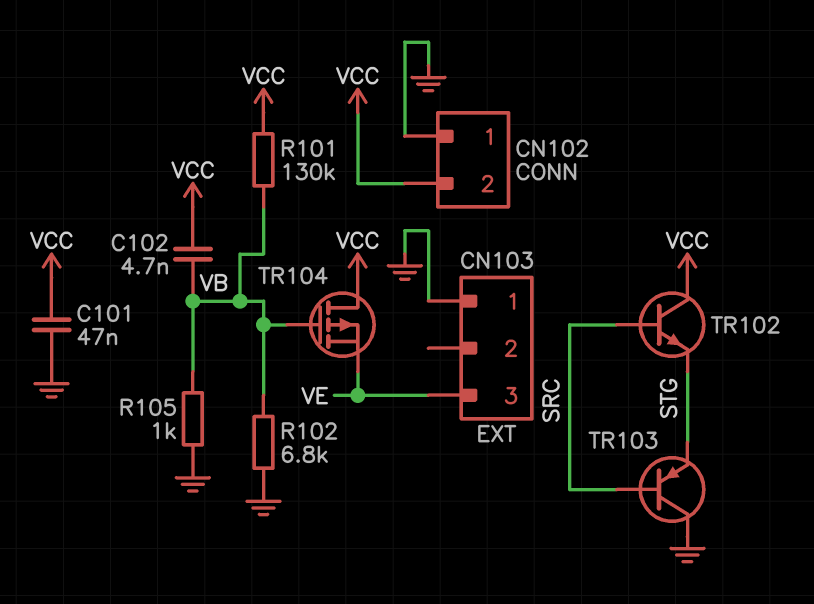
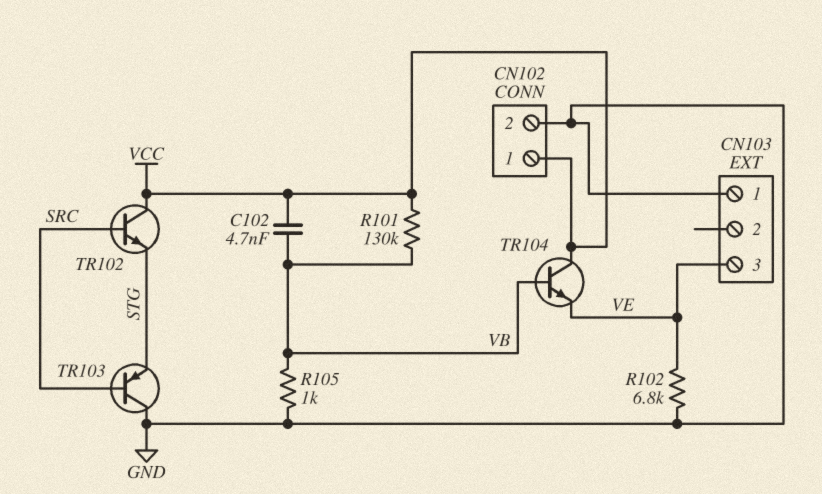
C101: 47nF (GND, VCC) -> none
CN102 pin 1: GND -> VCC
CN102 pin 2: VCC -> GND
R102: 6.8k (GND, VB) -> 6.8k (GND, VE)
TR104: PMOS (G VB, D VCC, S VE) -> NPN (B VB, C VCC, E VE)

